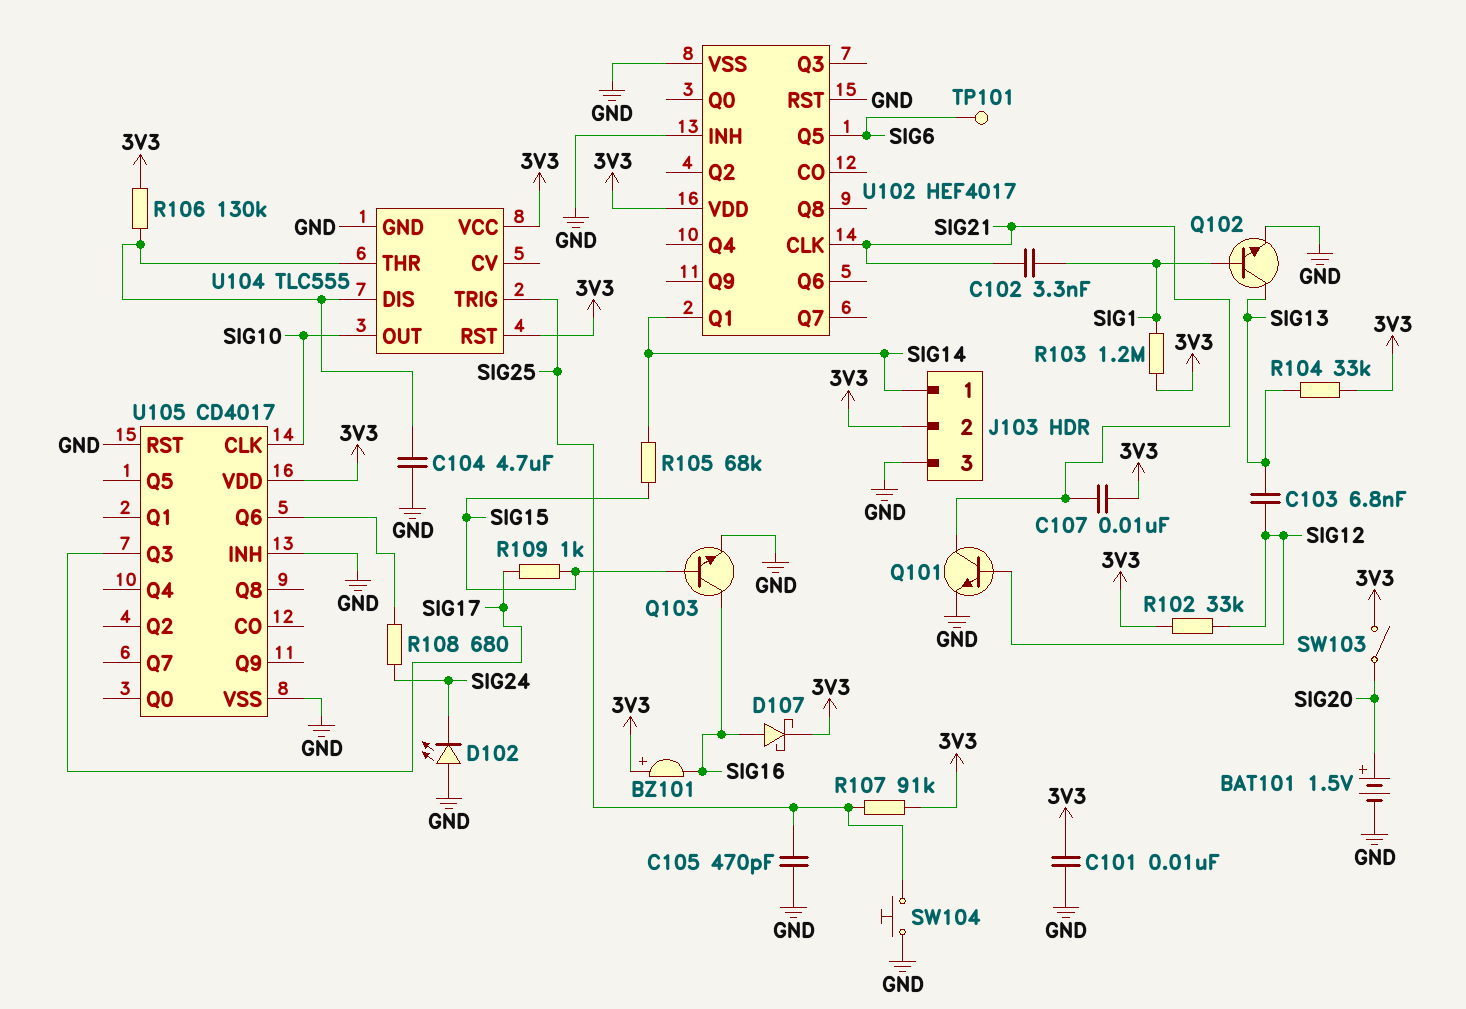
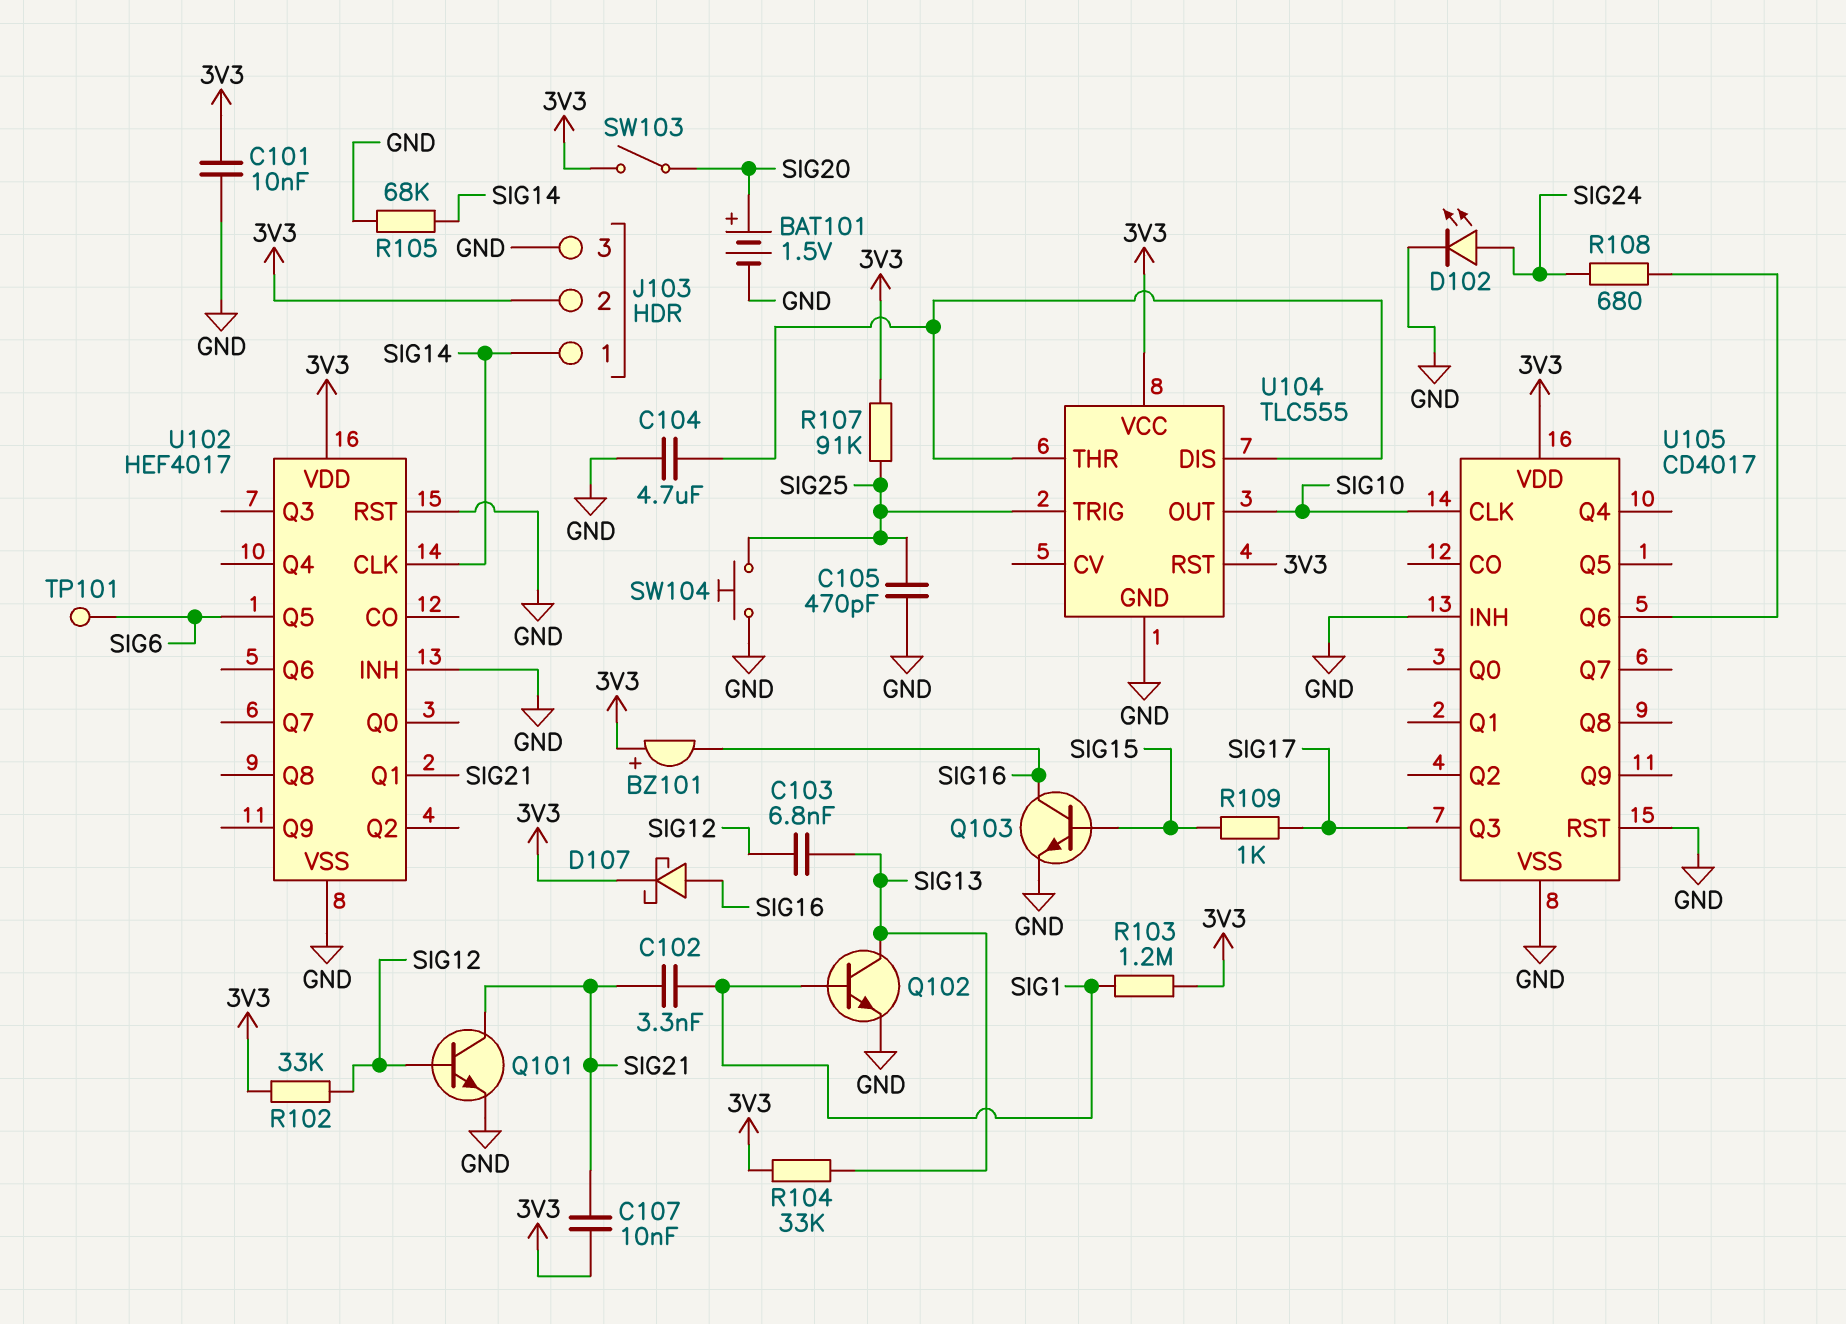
D102: LED (A GND, K SIG24) -> LED (A SIG24, K GND)
R105: 68k (SIG14, SIG15) -> 68k (GND, SIG14)
R106: 130k (3V3, U104/DIS) -> none
U102 pin CLK: SIG21 -> SIG14
U102 pin Q1: SIG14 -> SIG21

